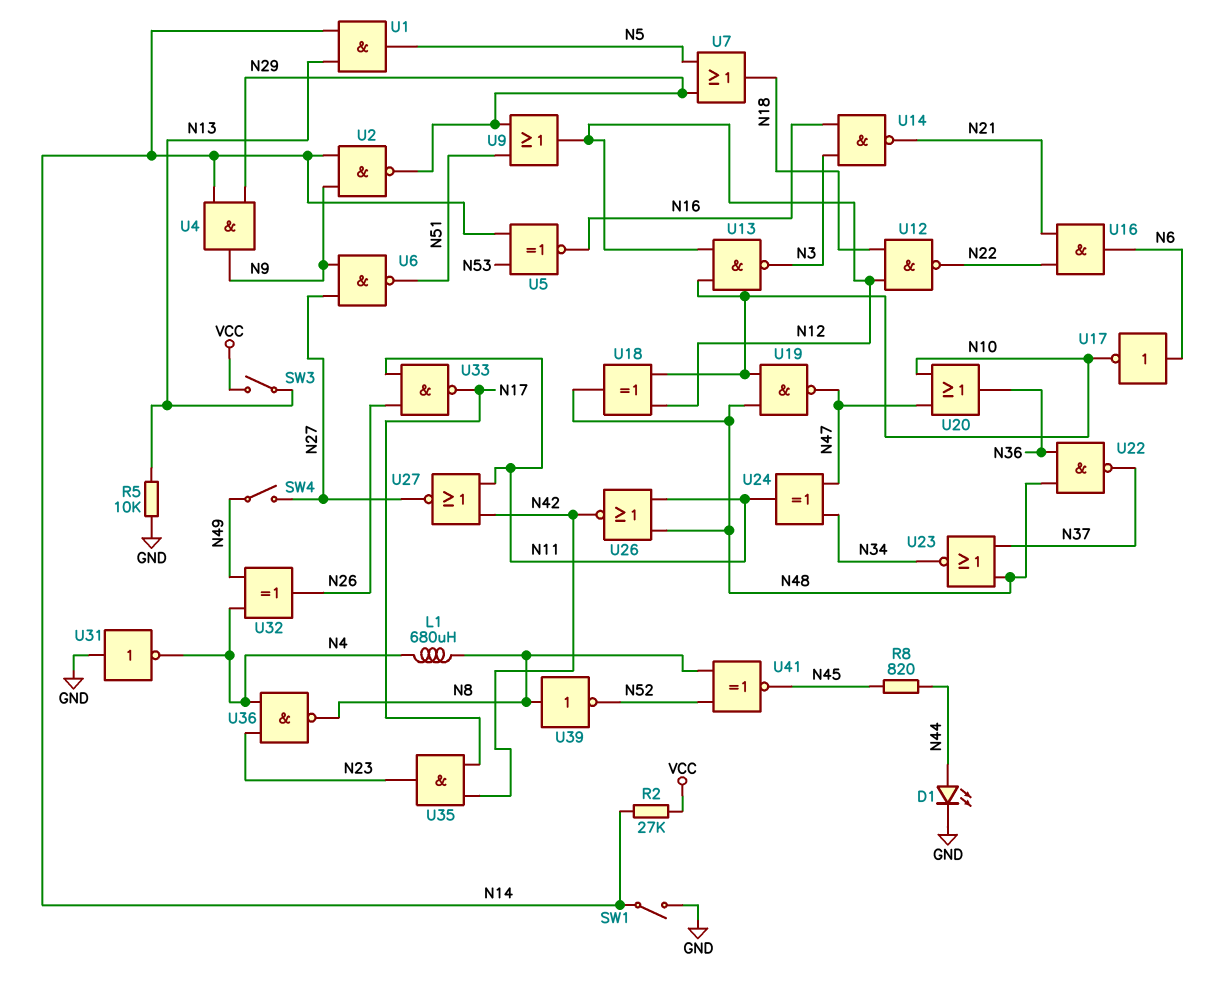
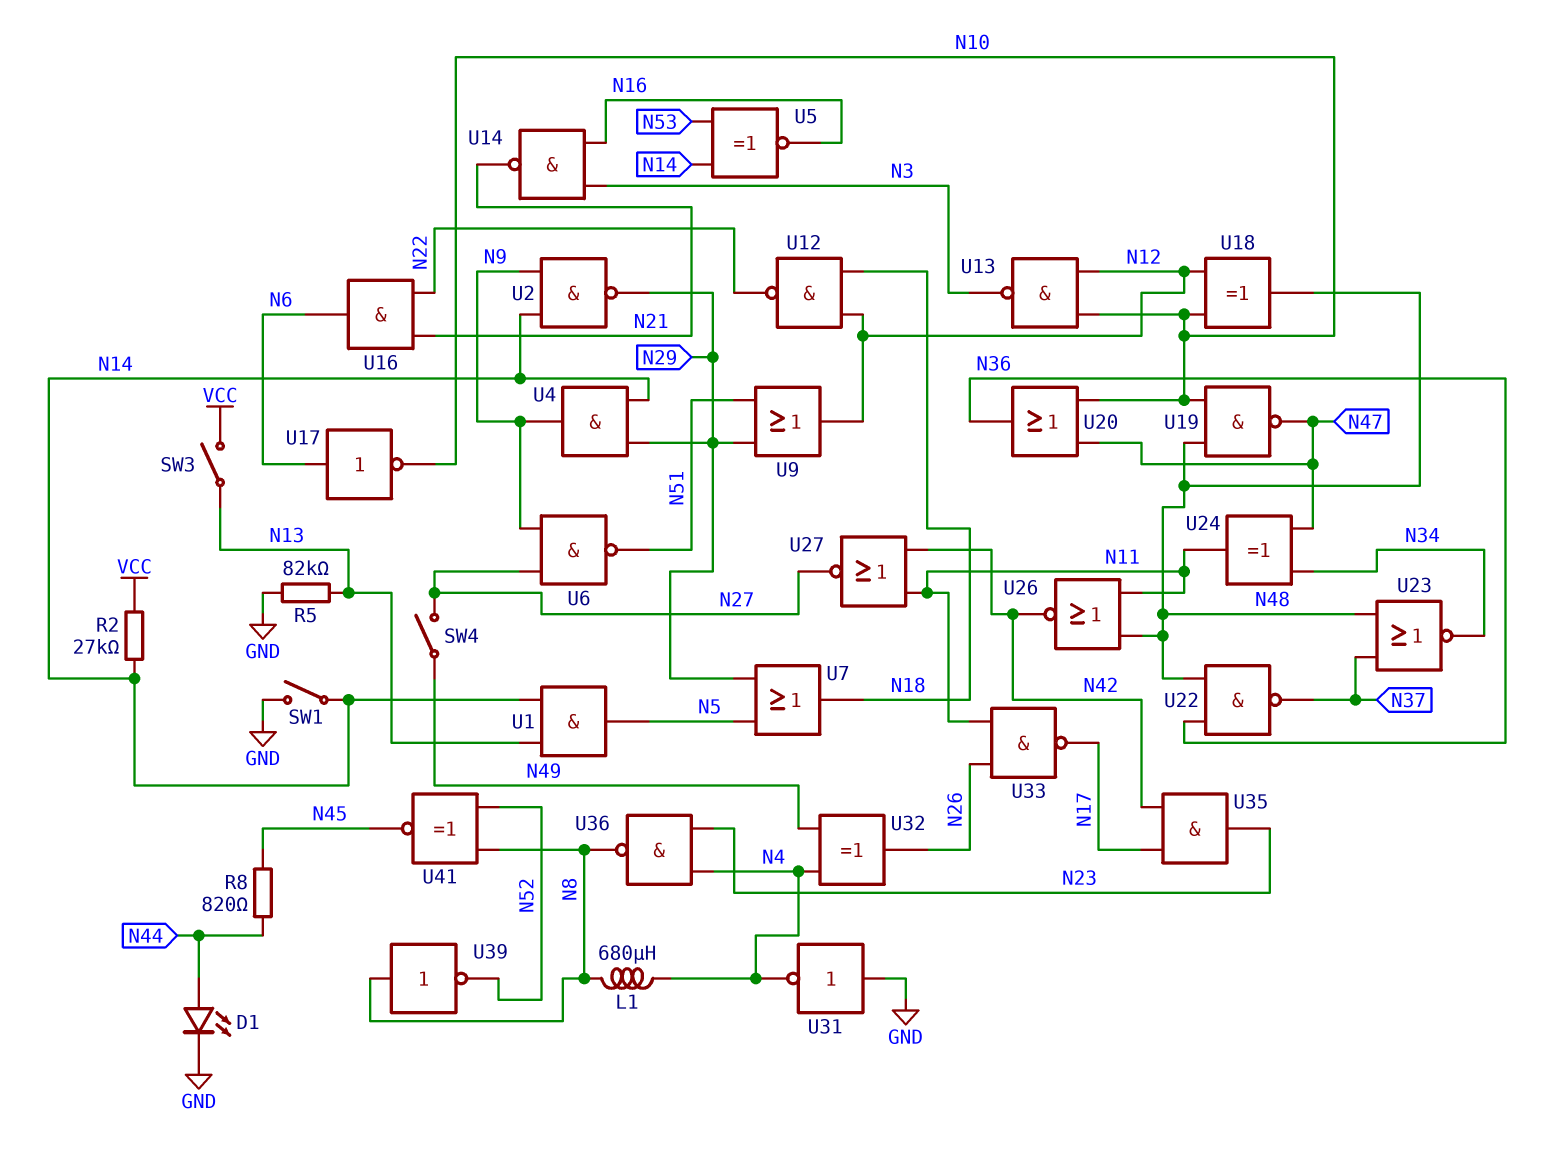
R5: 10k (GND, N13) -> 82k (GND, N13)

